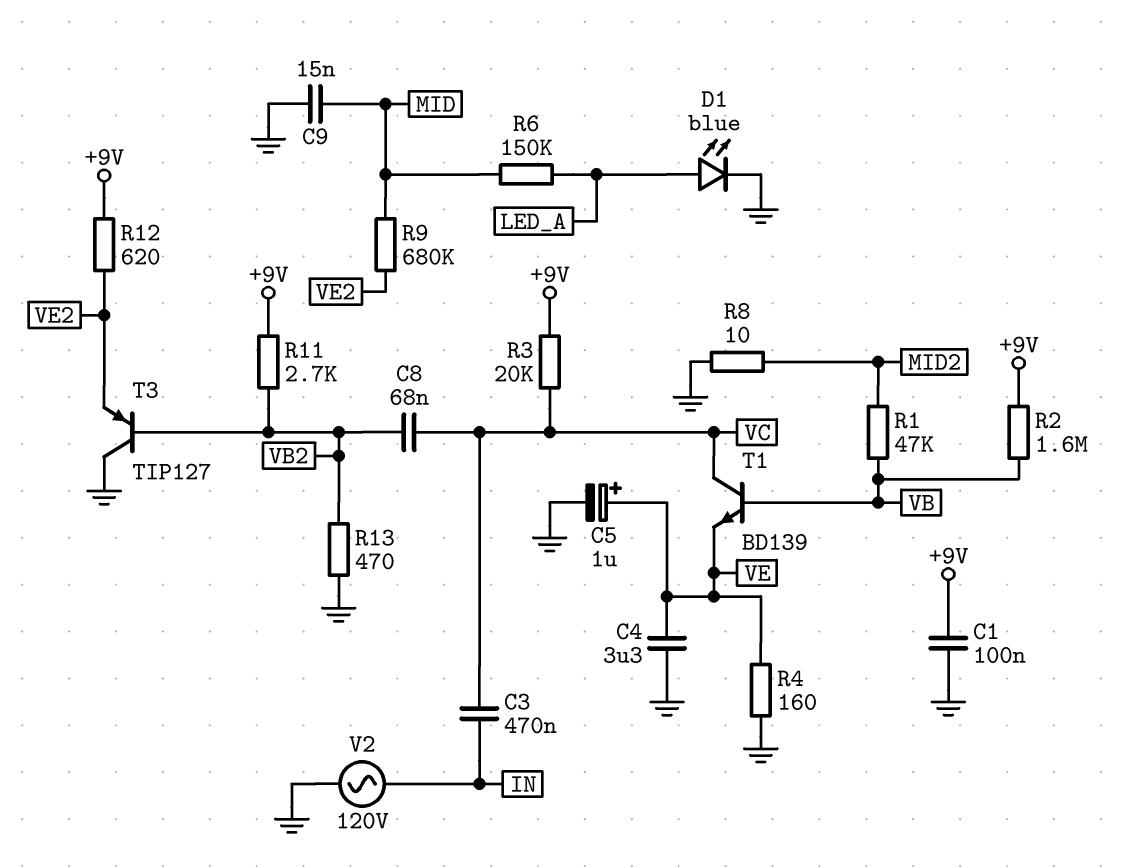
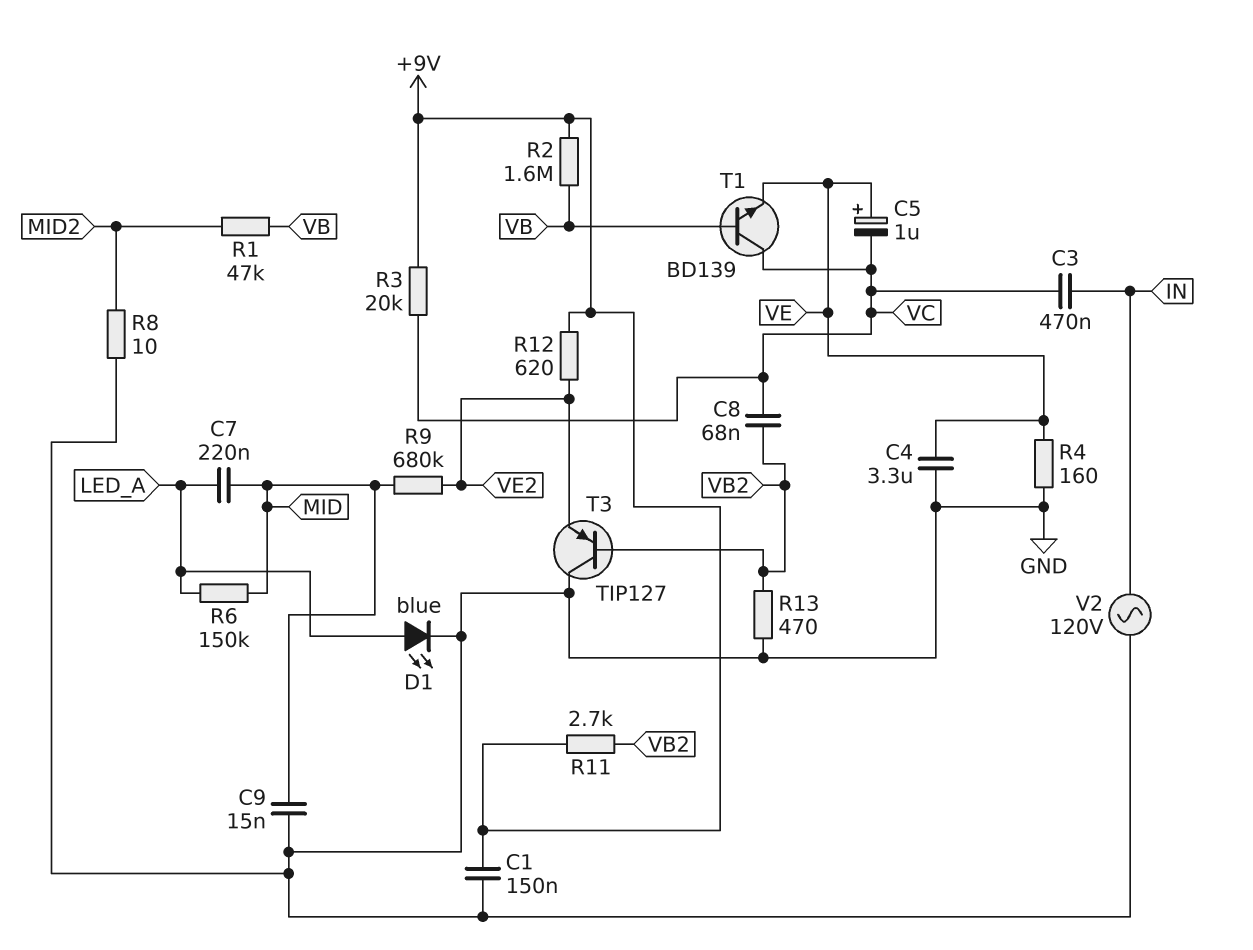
C1: 100nF (+9V, GND) -> 150nF (+9V, GND)
C5: 1uF (plus VE, minus GND) -> 1uF (plus VE, minus VC)
C7: none -> 220nF (LED_A, MID)

